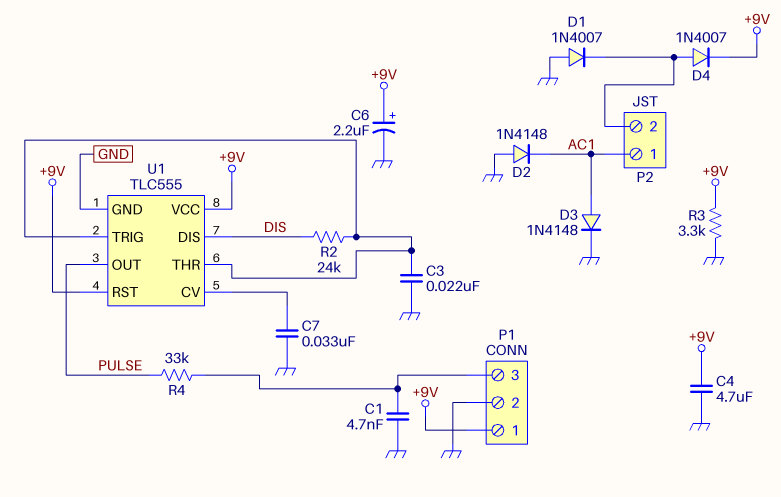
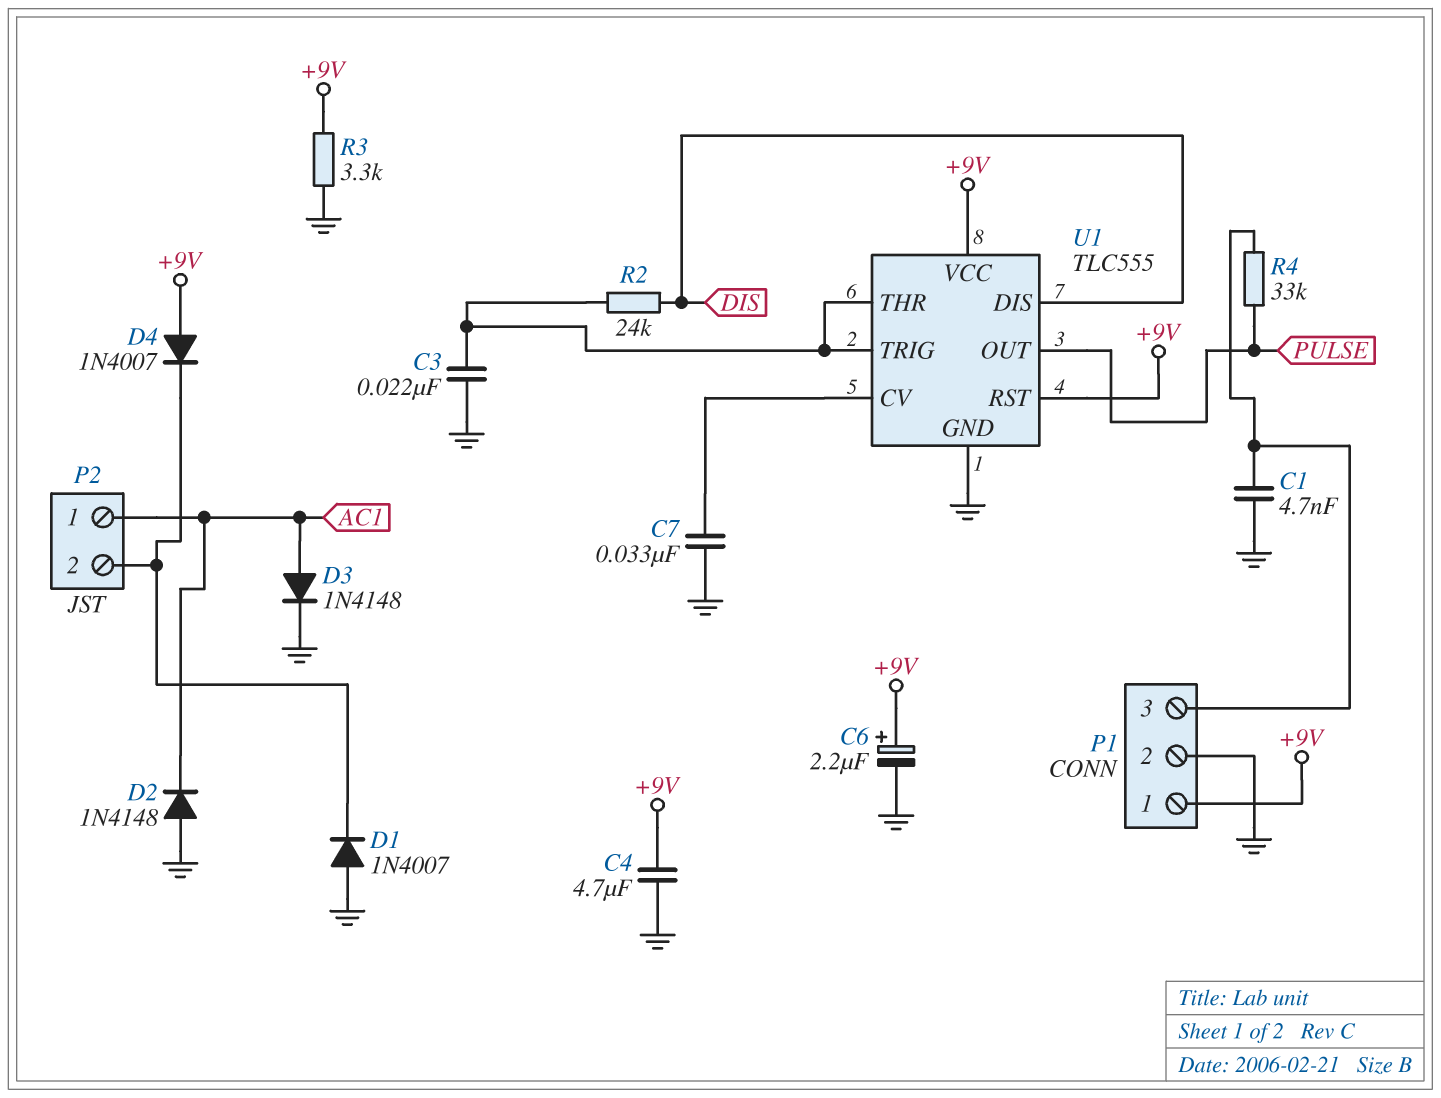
D4: diode 1N4007 (A P2/2, K +9V) -> diode 1N4007 (A +9V, K P2/2)

